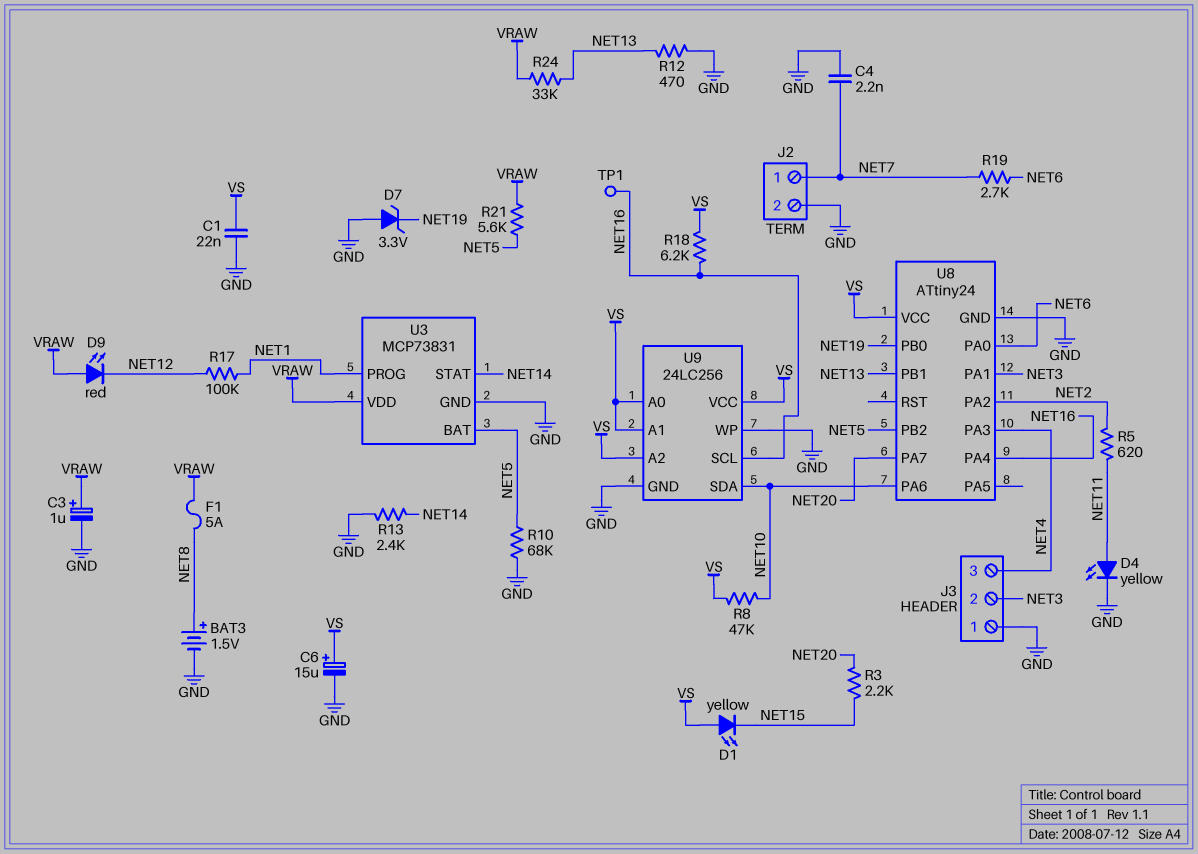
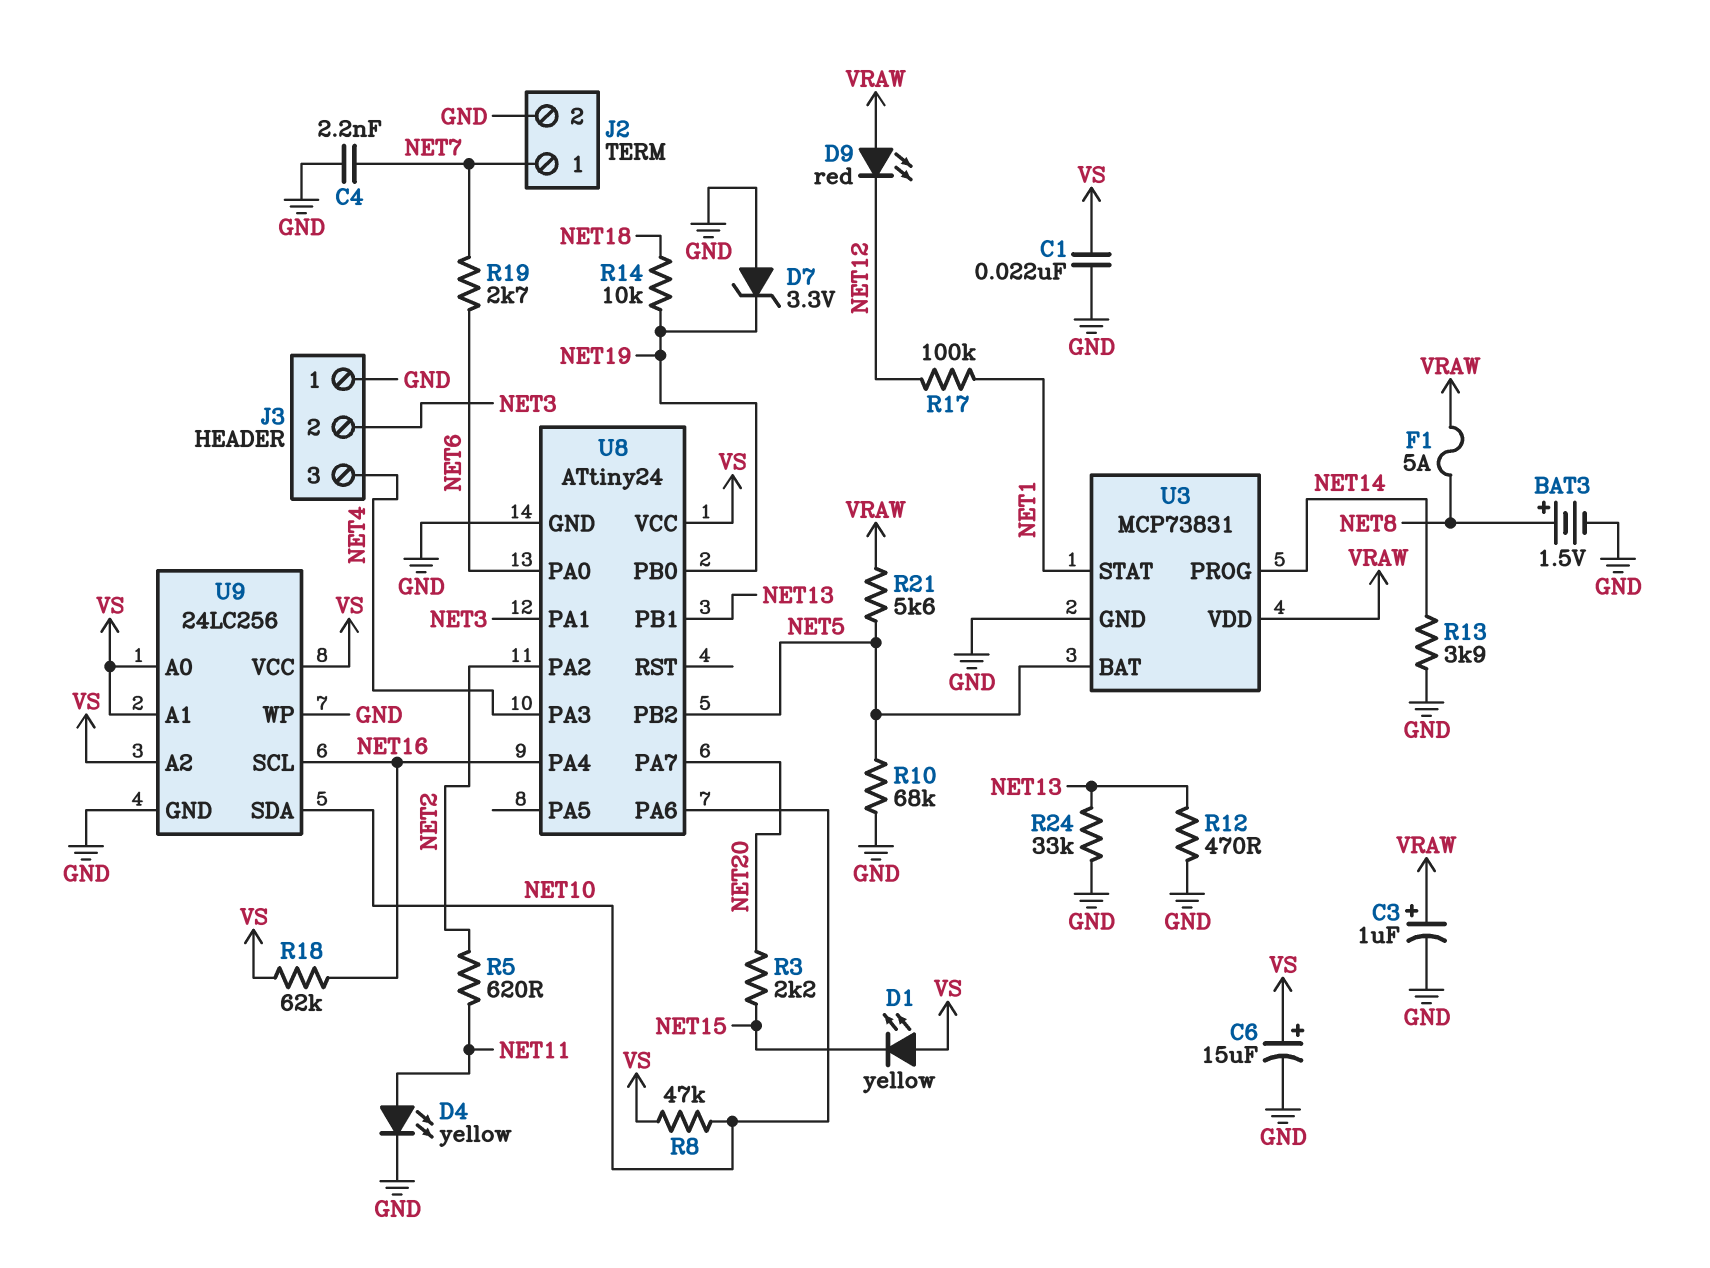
R13: 2.4k (GND, NET14) -> 3.9k (GND, NET14)
R14: none -> 10k (NET18, NET19)
R18: 6.2k (NET16, VS) -> 62k (NET16, VS)
R24: 33k (NET13, VRAW) -> 33k (GND, NET13)
TP1: test point (NET16) -> none
U3 pin PROG: NET1 -> NET14
U3 pin STAT: NET14 -> NET1

